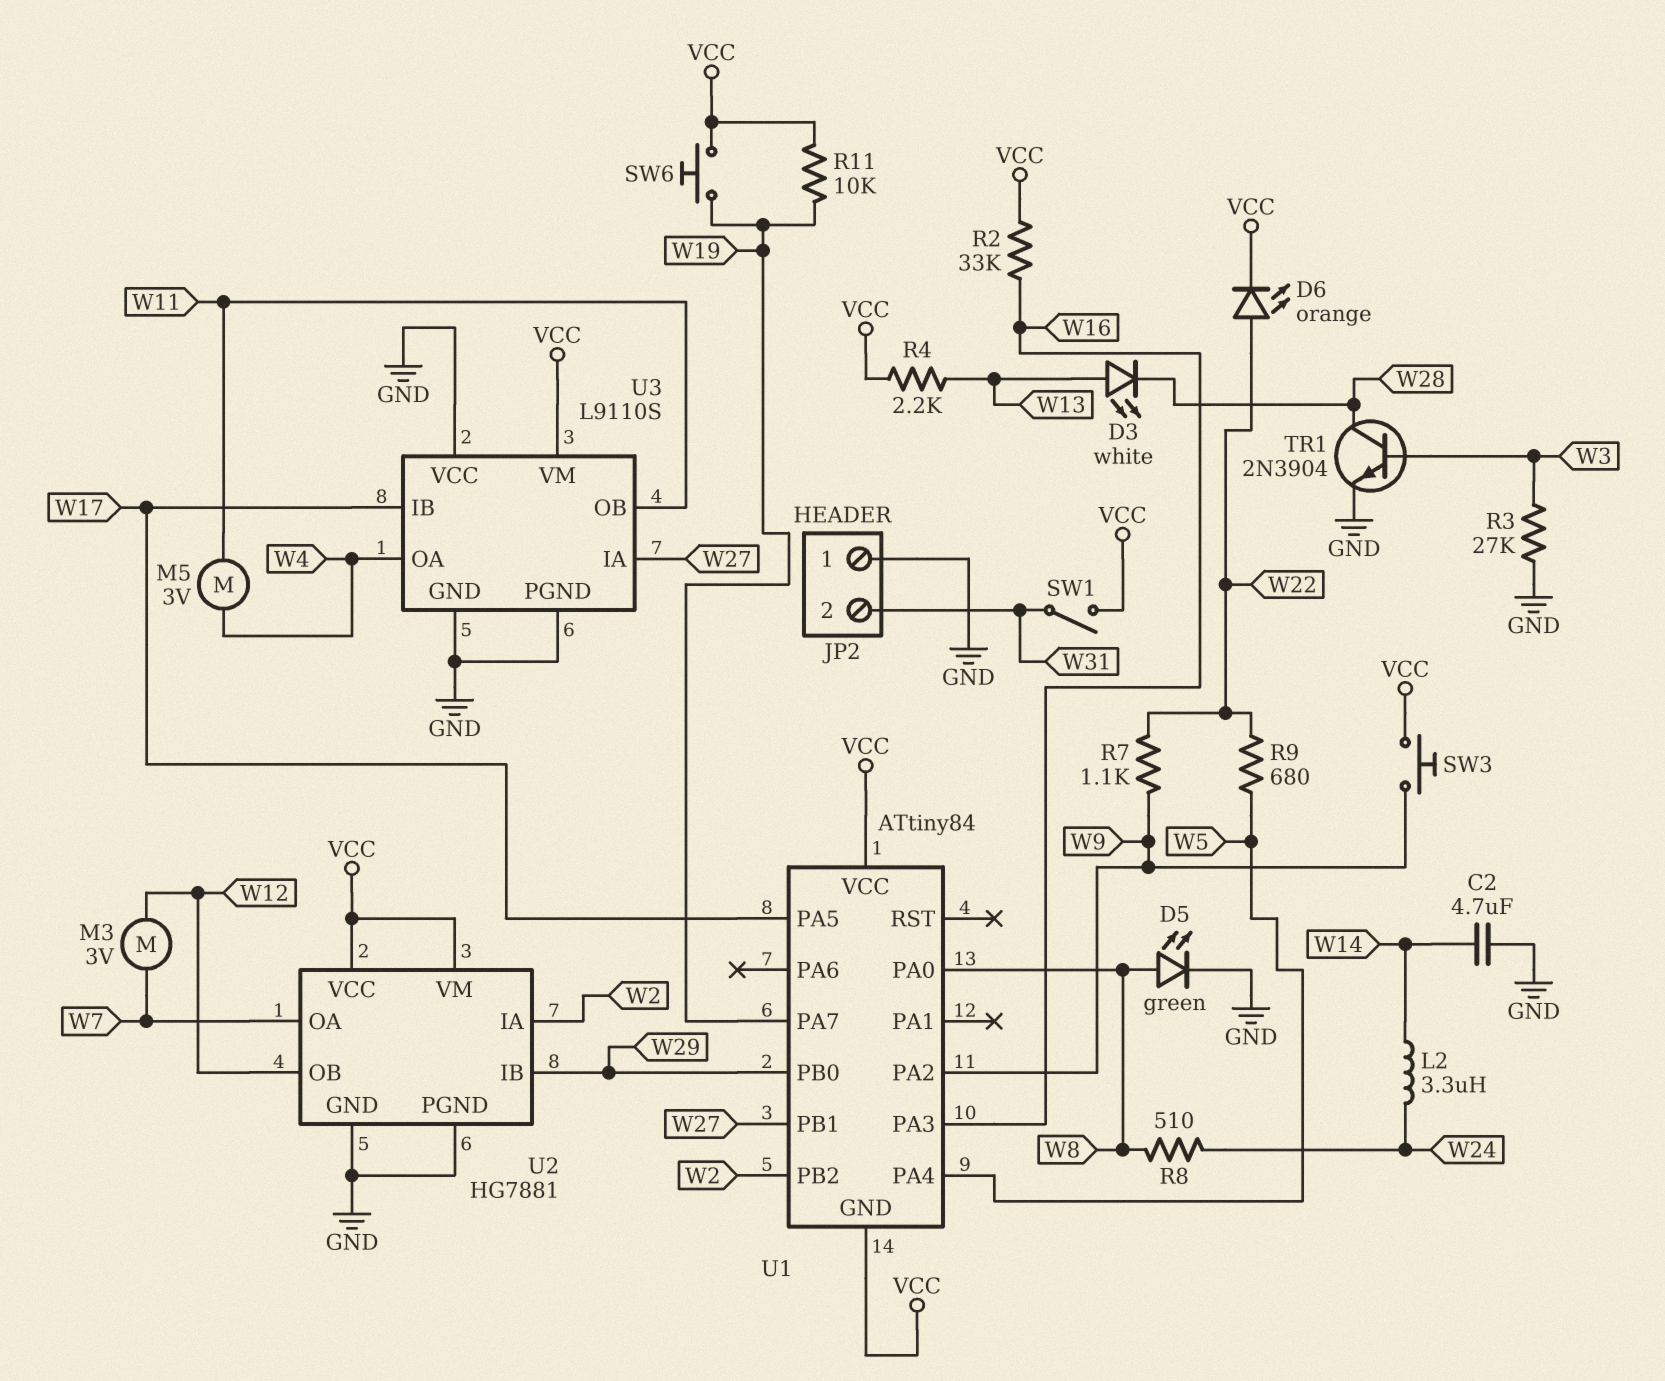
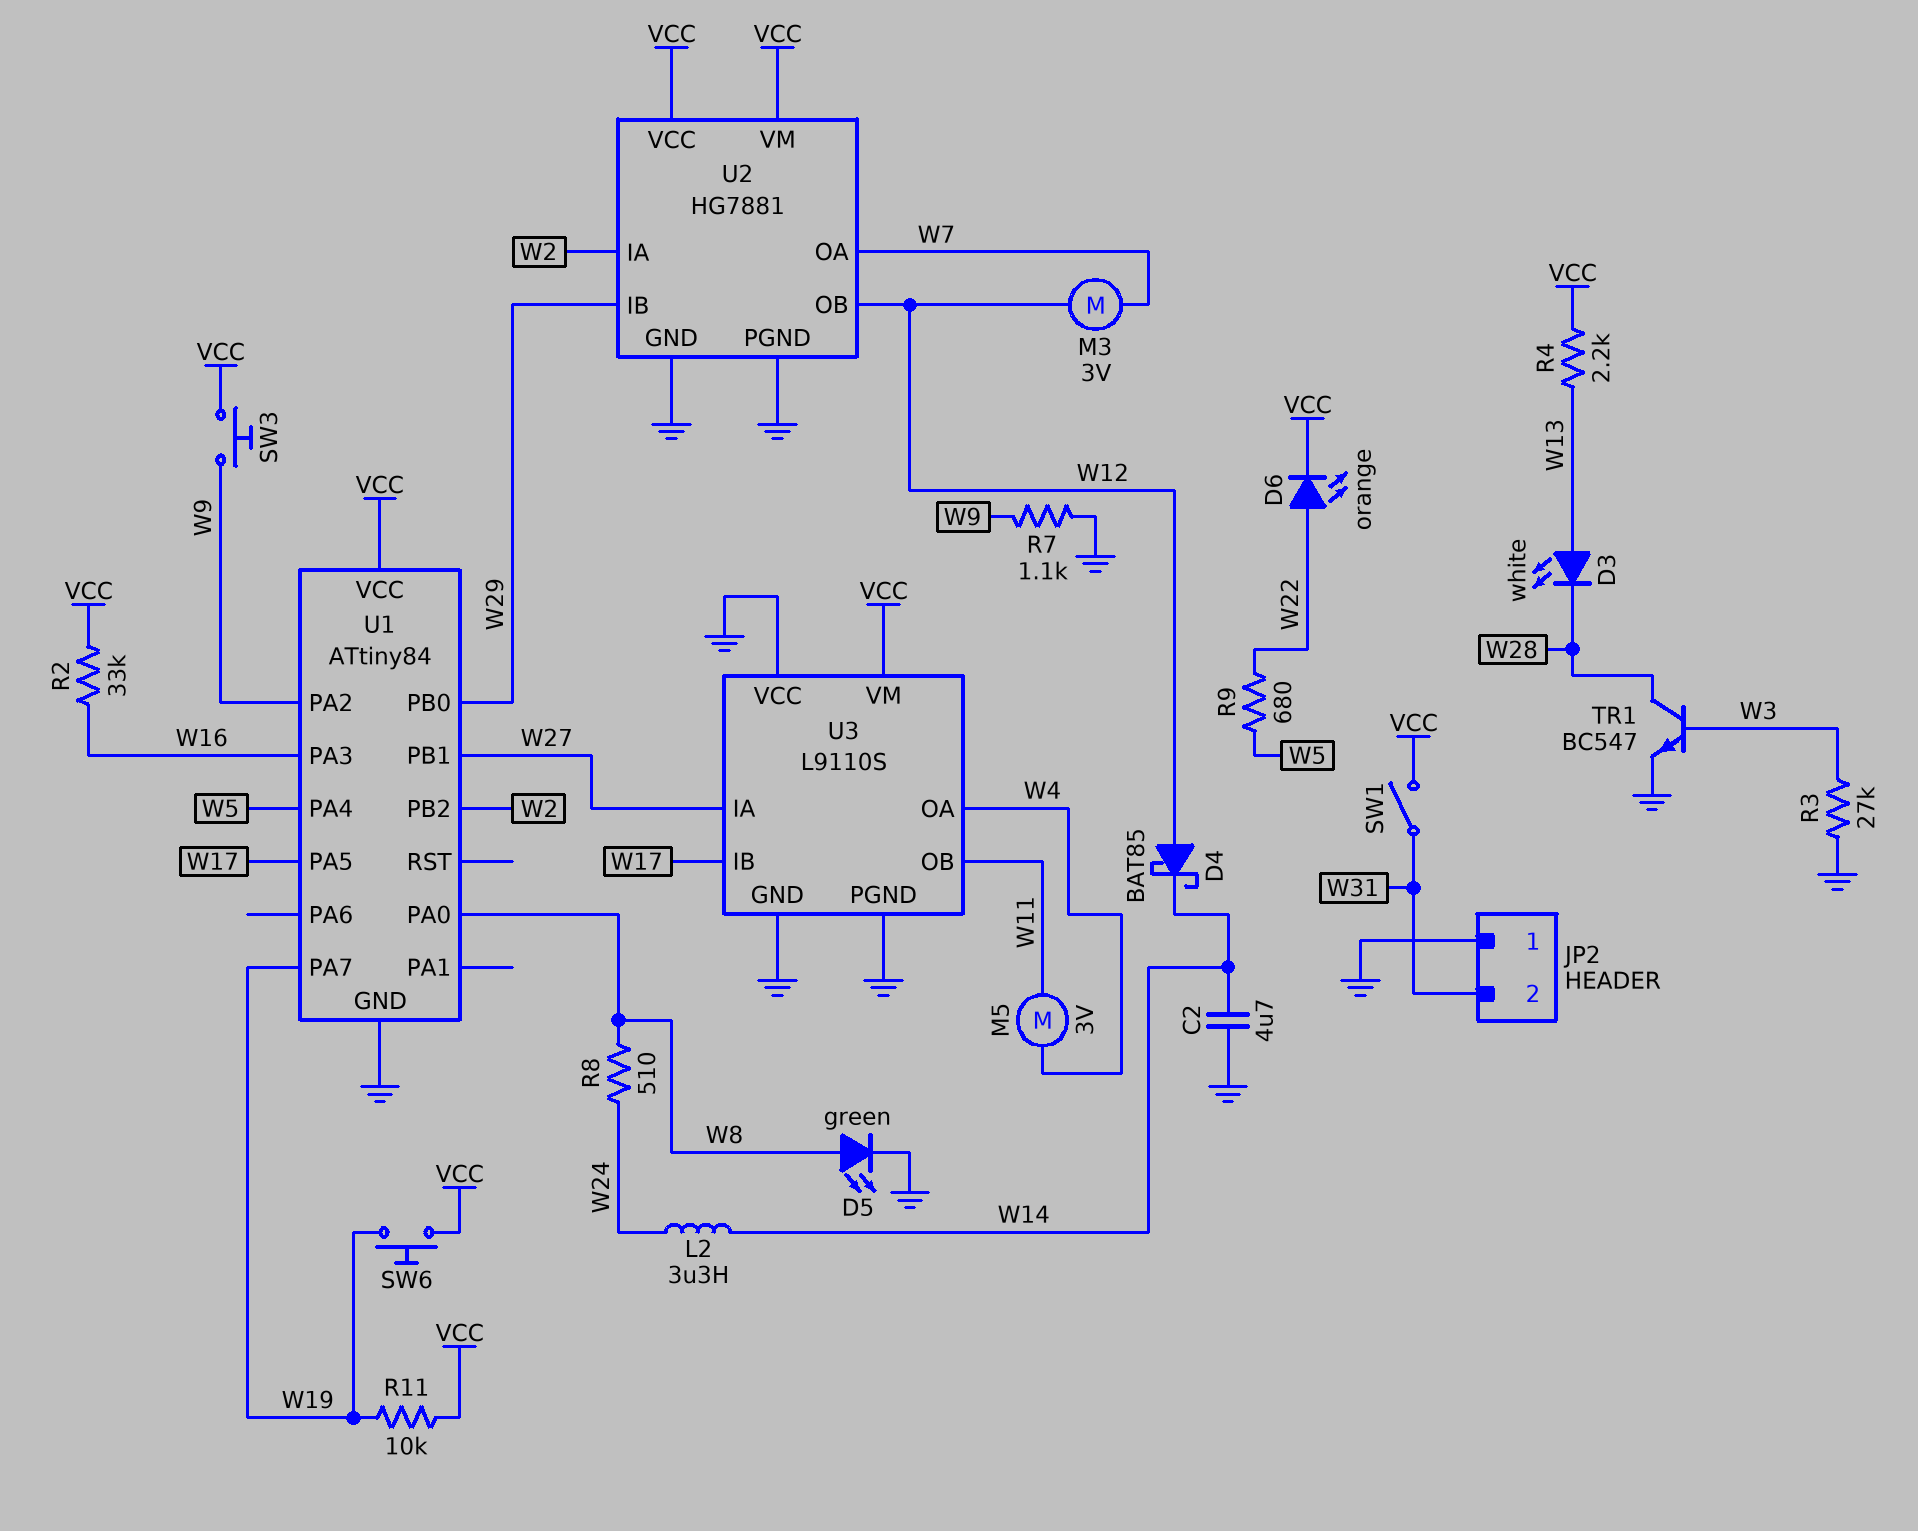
D4: none -> schottky BAT85 (A W12, K W14)
R7: 1.1k (W9, W22) -> 1.1k (GND, W9)
TR1: NPN 2N3904 (B W3, C W28, E GND) -> NPN BC547 (B W3, C W28, E GND)
U1 pin GND: VCC -> GND

